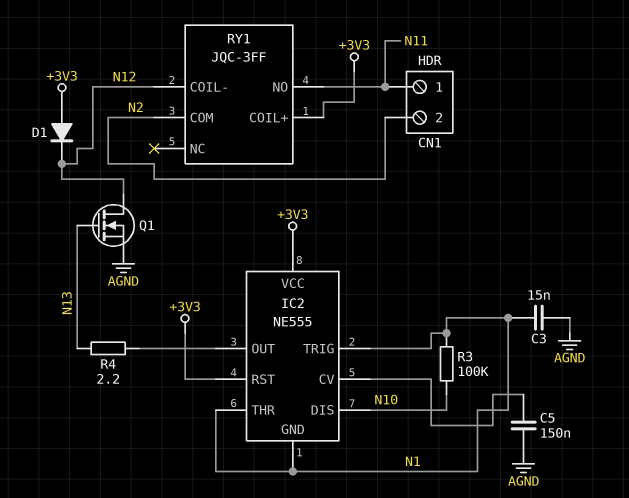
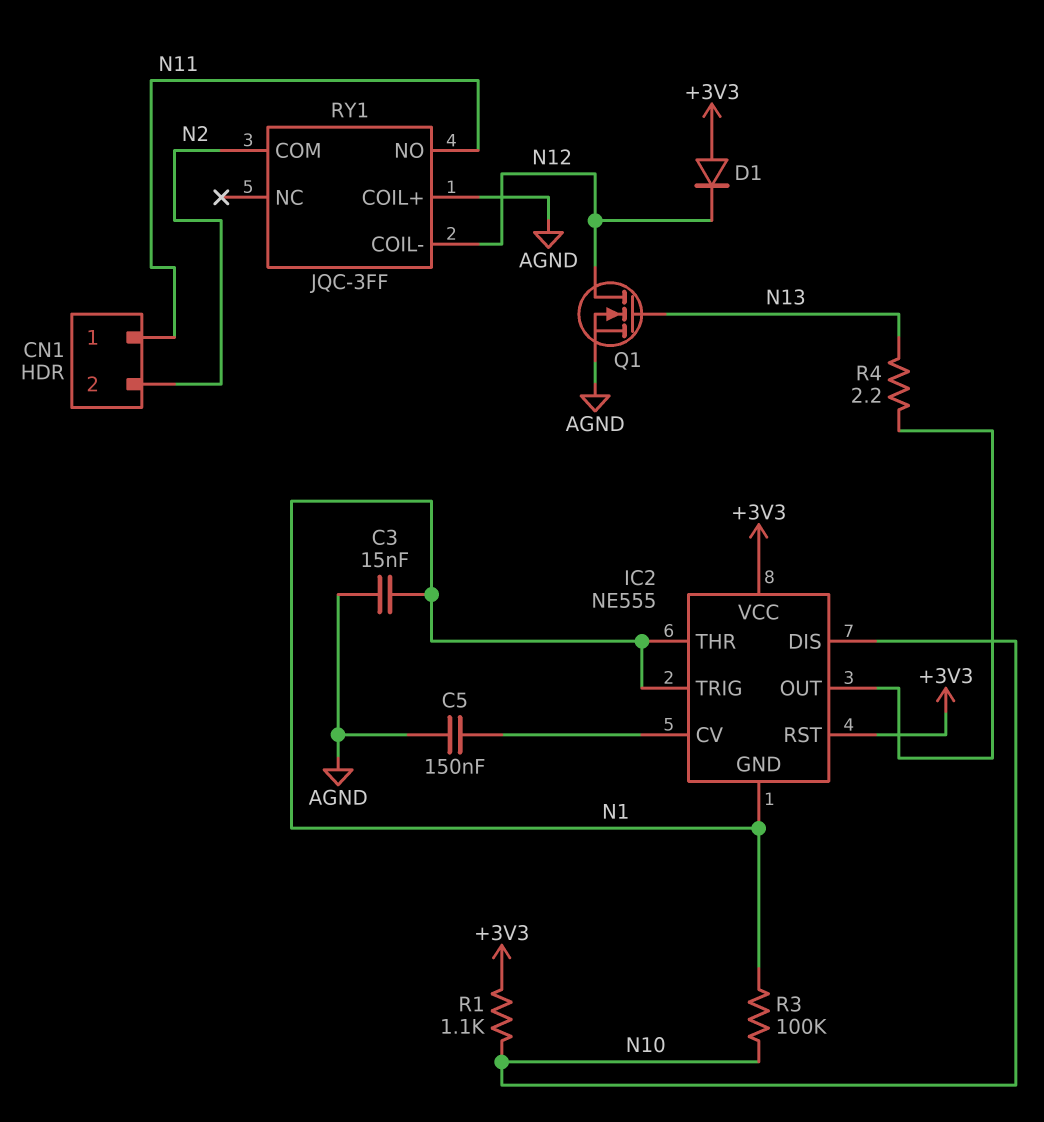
R1: none -> 1.1k (+3V3, N10)
RY1 pin COIL+: +3V3 -> AGND

